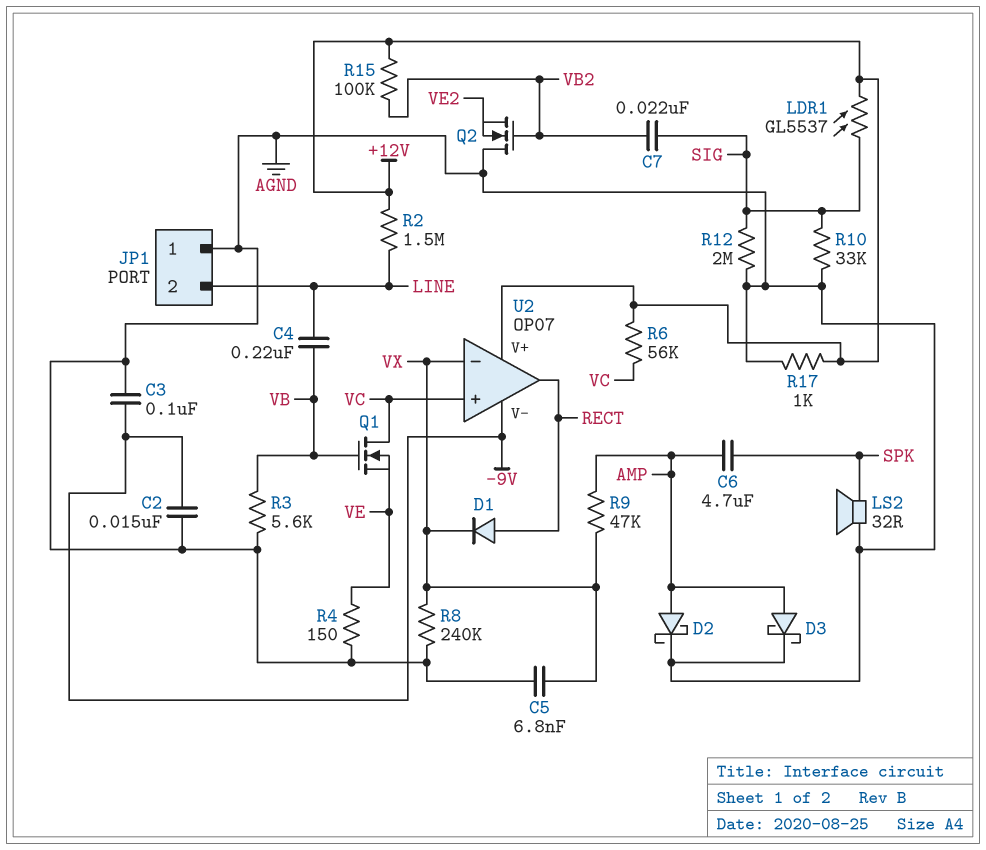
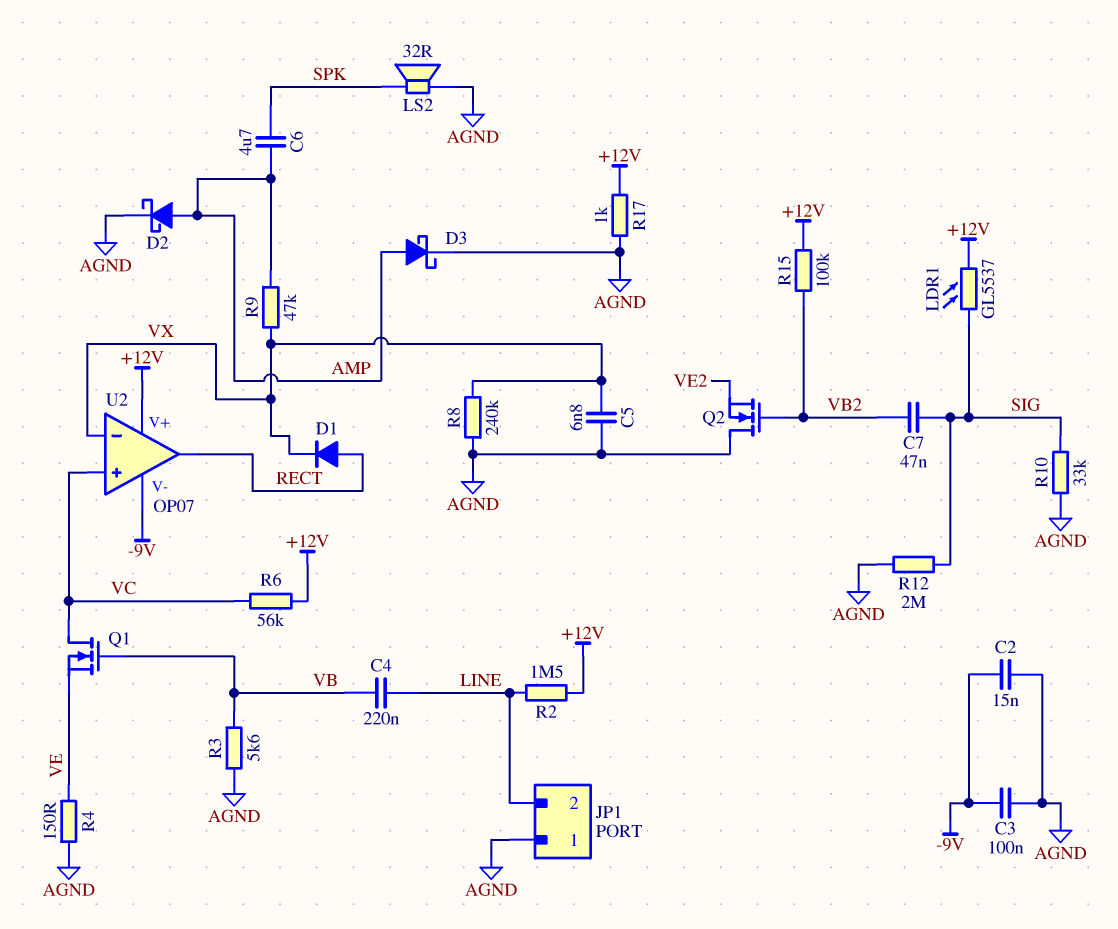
C7: 22nF (SIG, VB2) -> 47nF (SIG, VB2)

